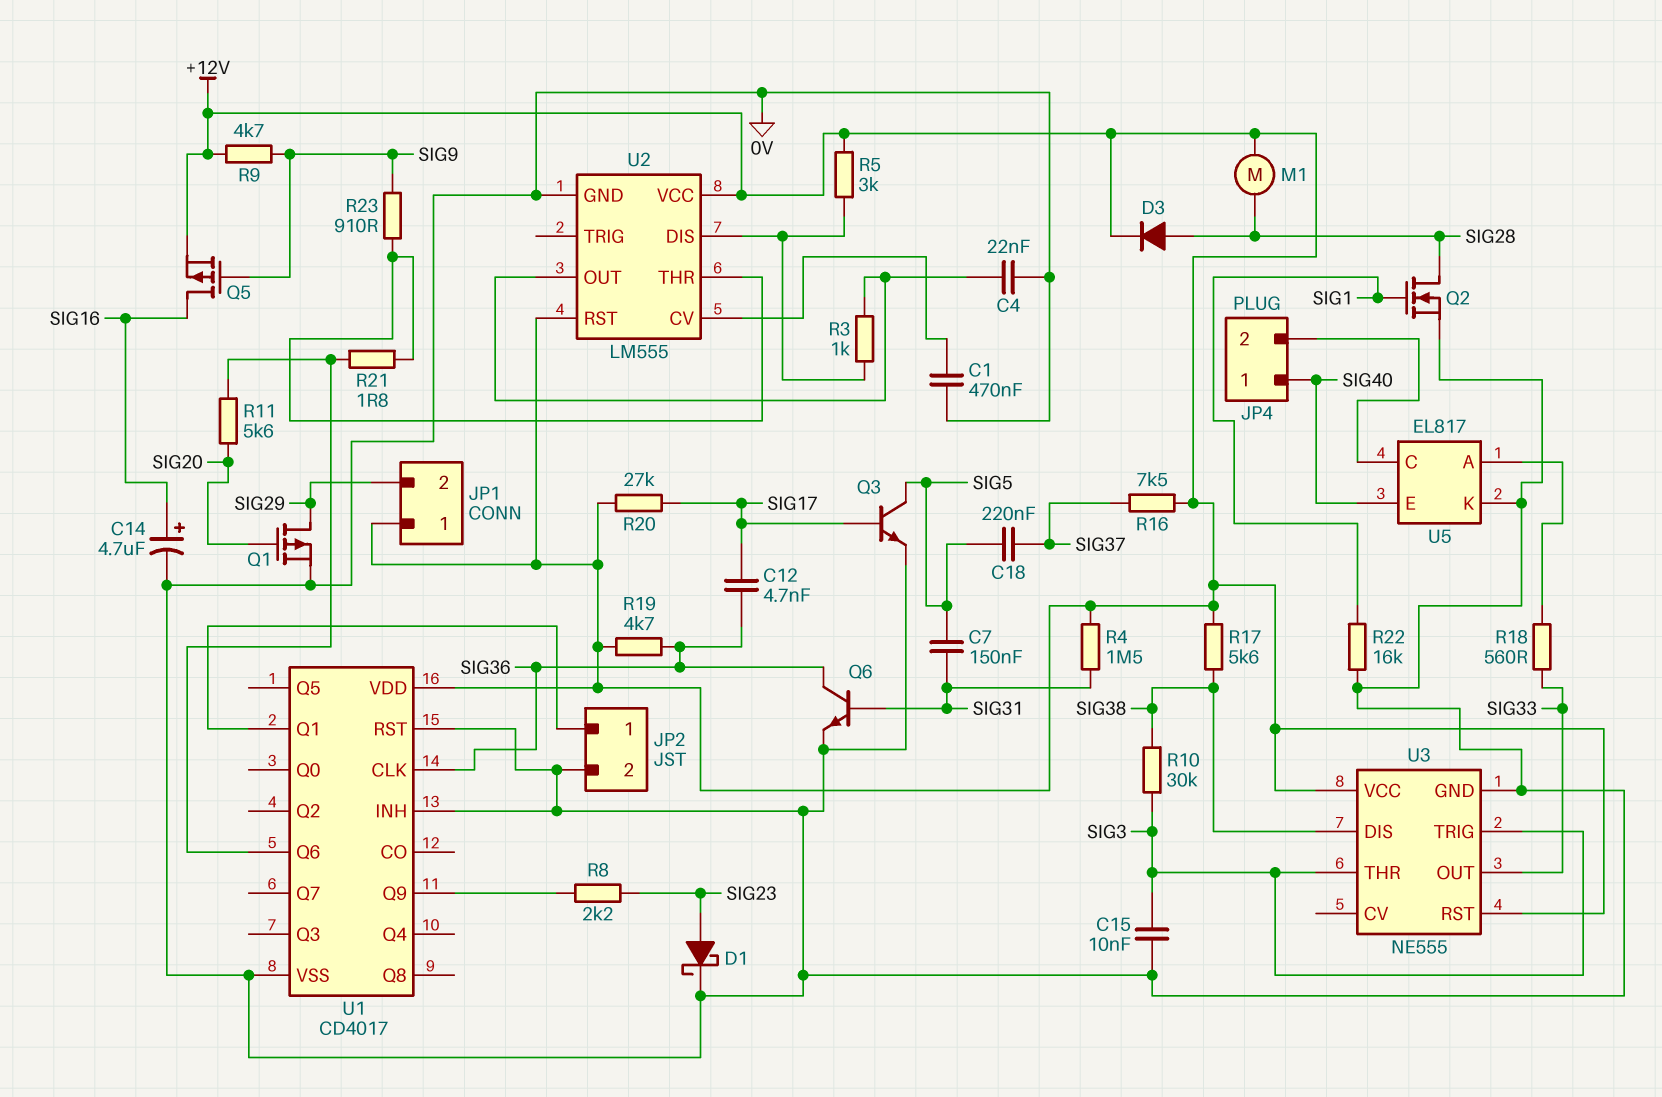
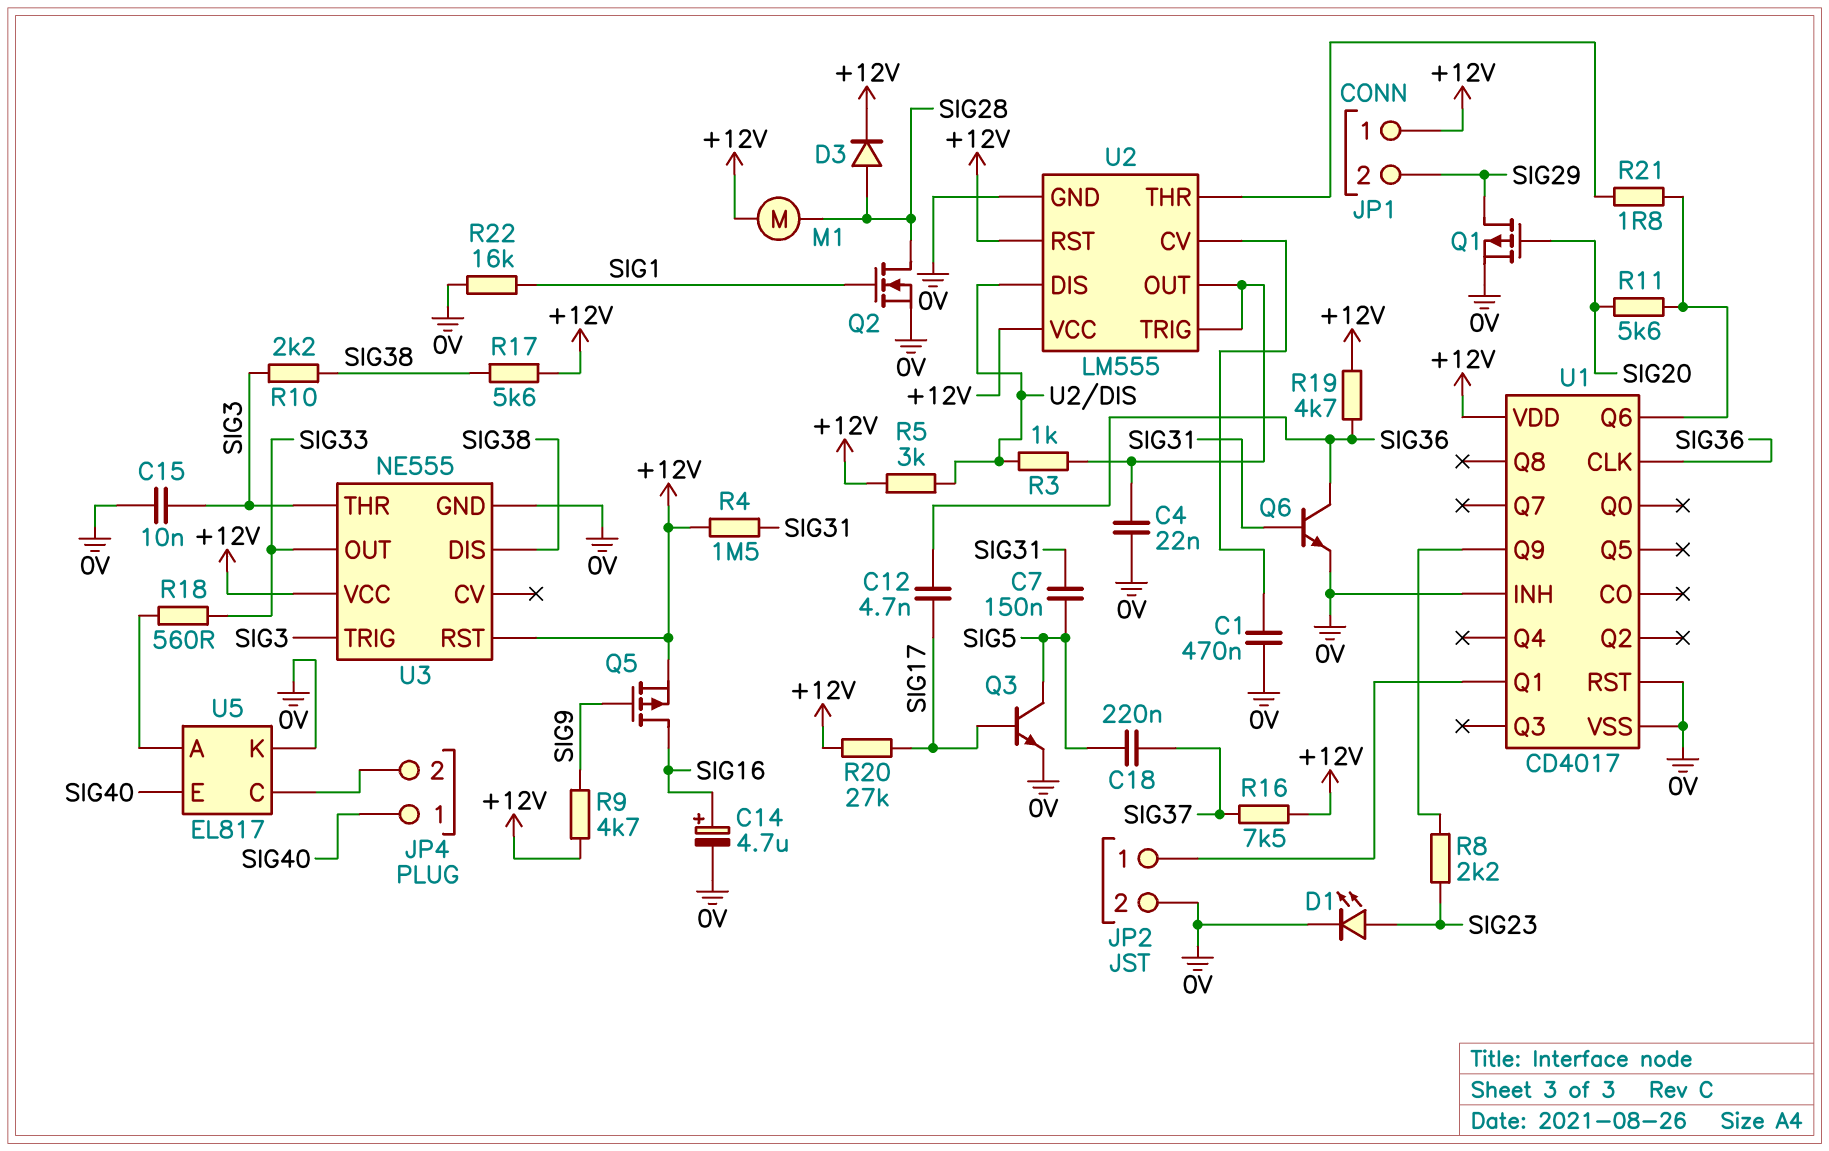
D1: schottky (A SIG23, K 0V) -> LED (A SIG23, K 0V)
R10: 30k (SIG3, SIG38) -> 2.2k (SIG3, SIG38)
R23: 910 (SIG9, U2/THR) -> none
U2 pin TRIG: none -> U2/OUT

